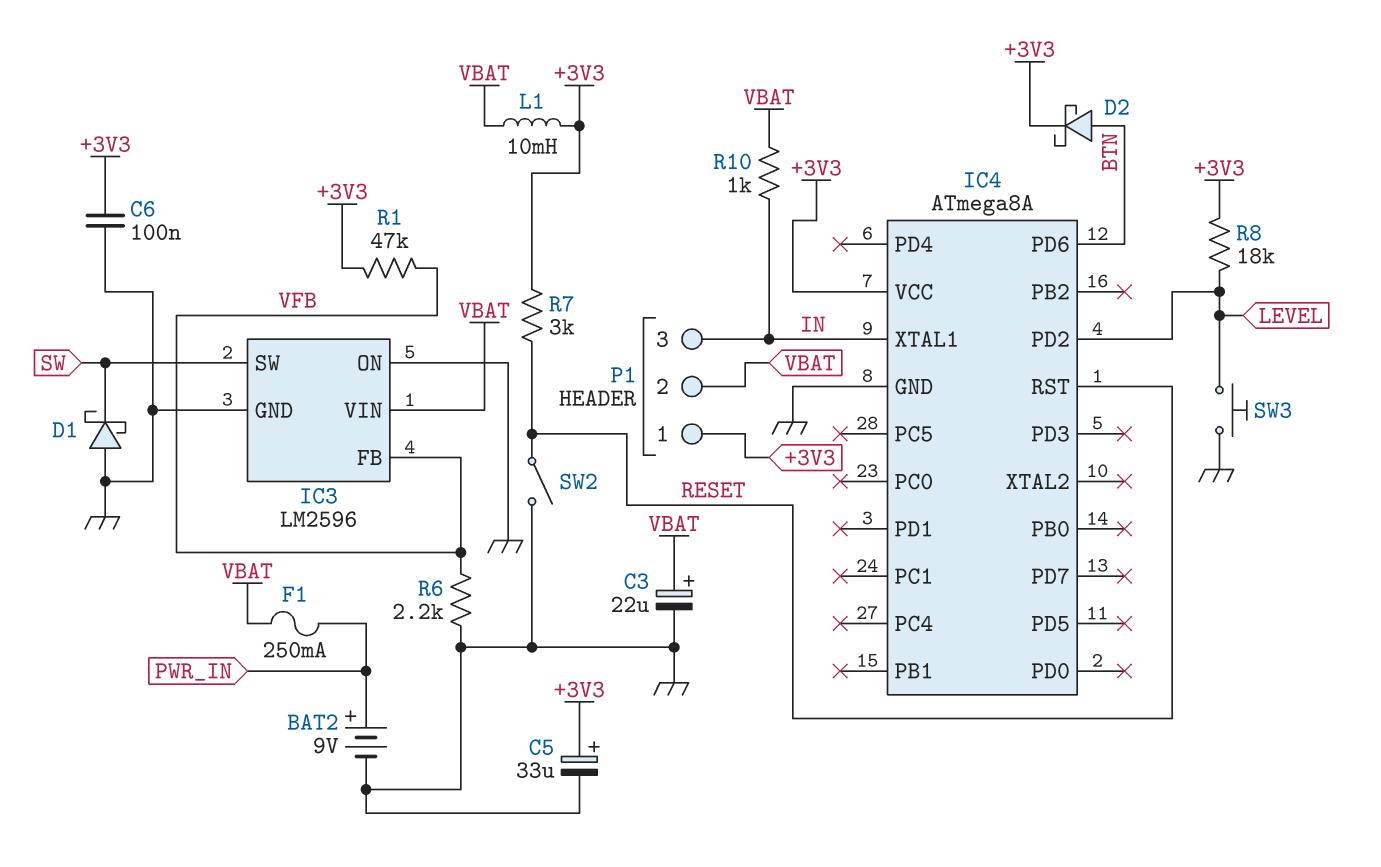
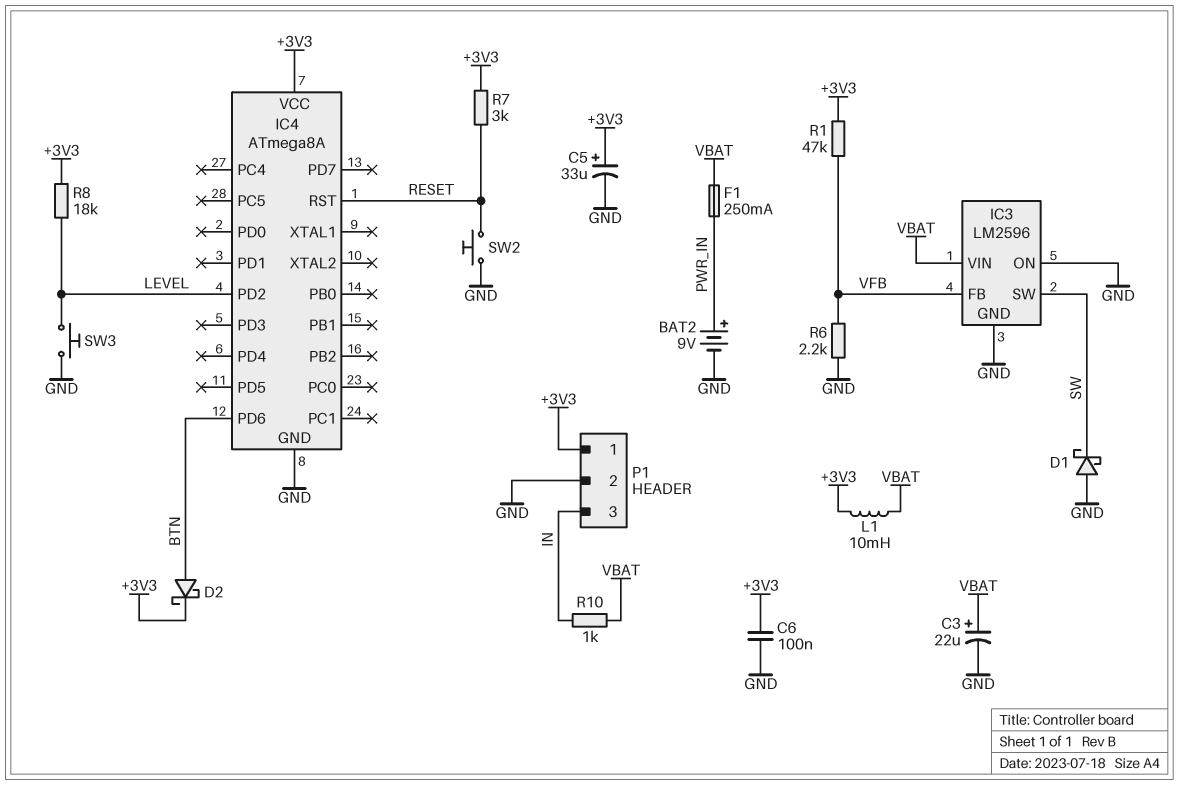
IC4 pin XTAL1: IN -> none
P1 pin 2: VBAT -> GND
SW2: switch (GND, RESET) -> button (GND, RESET)

